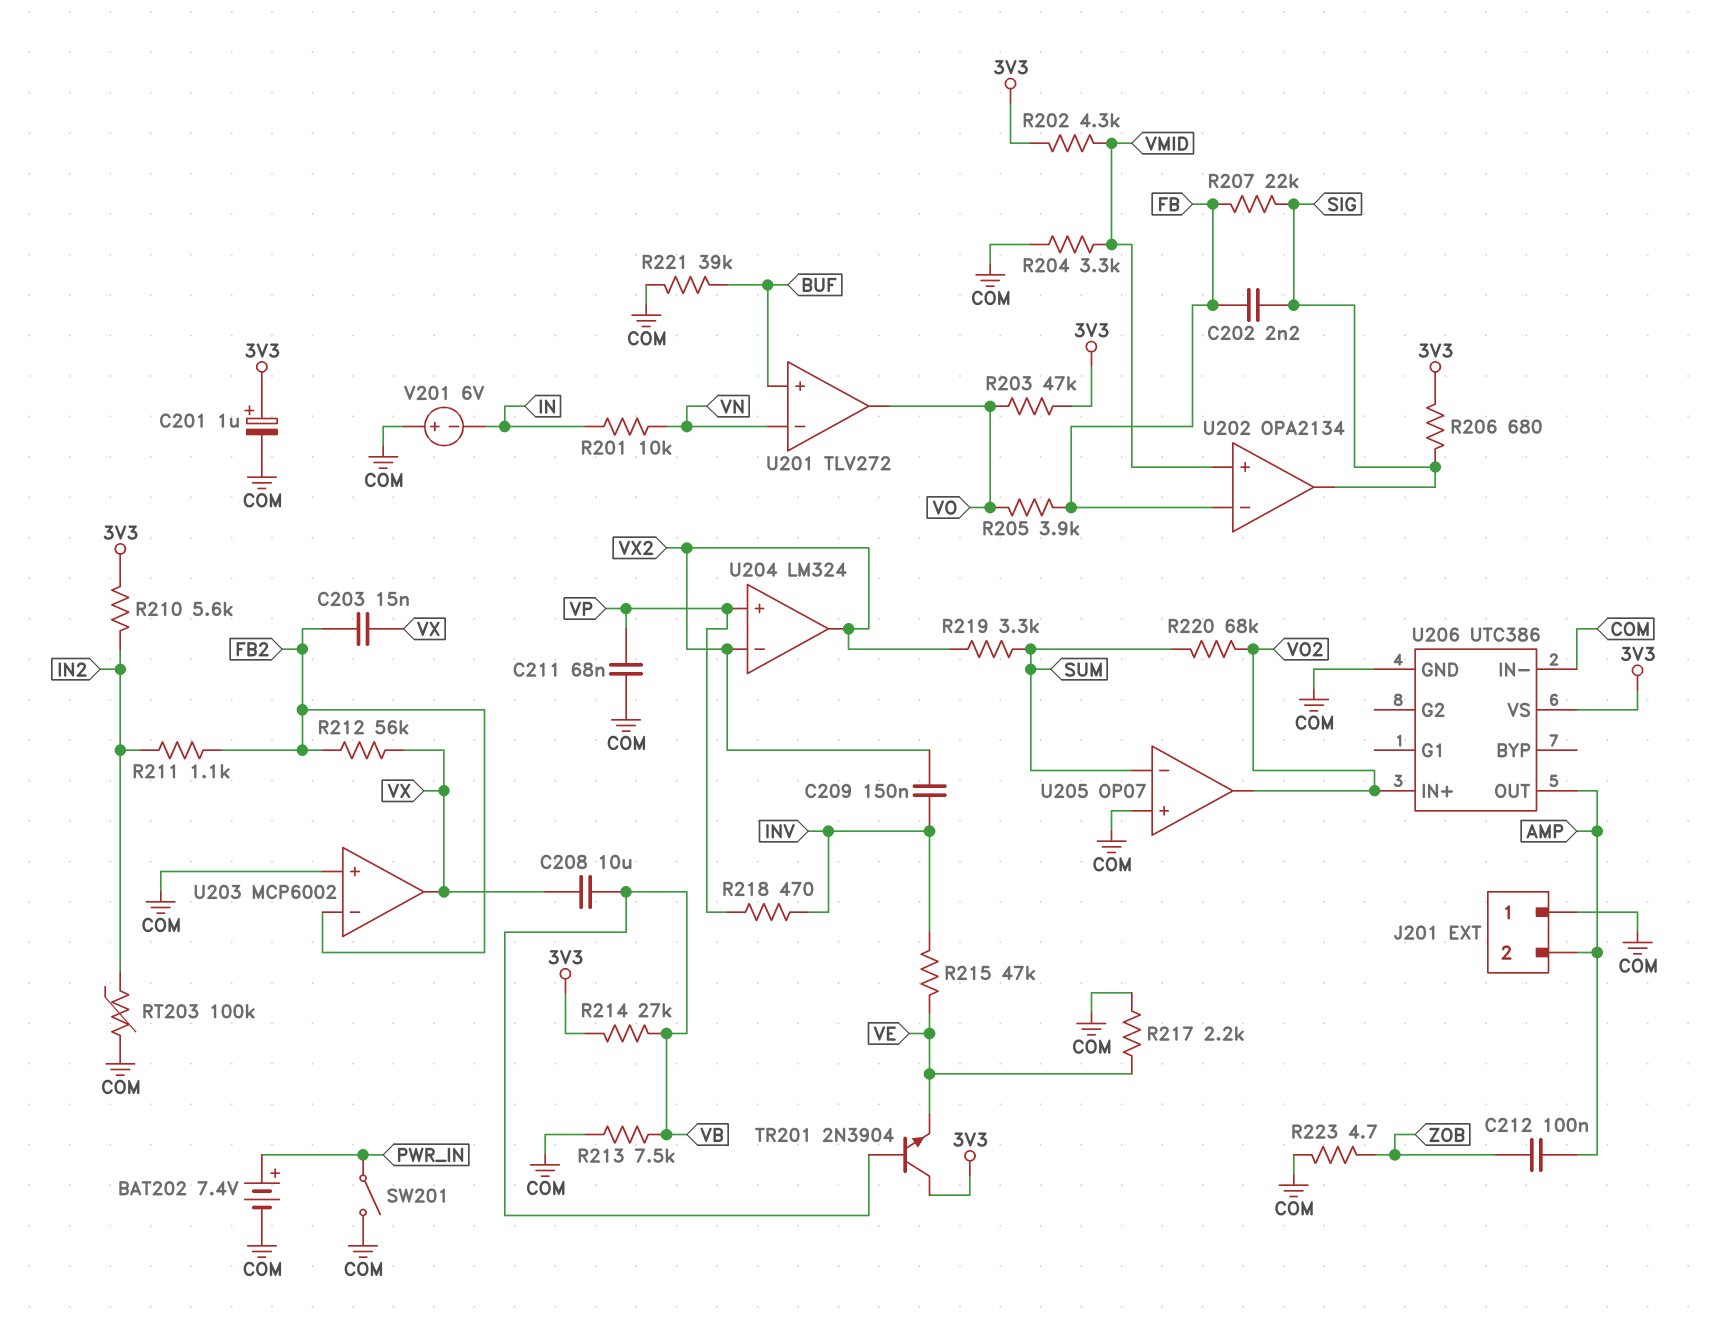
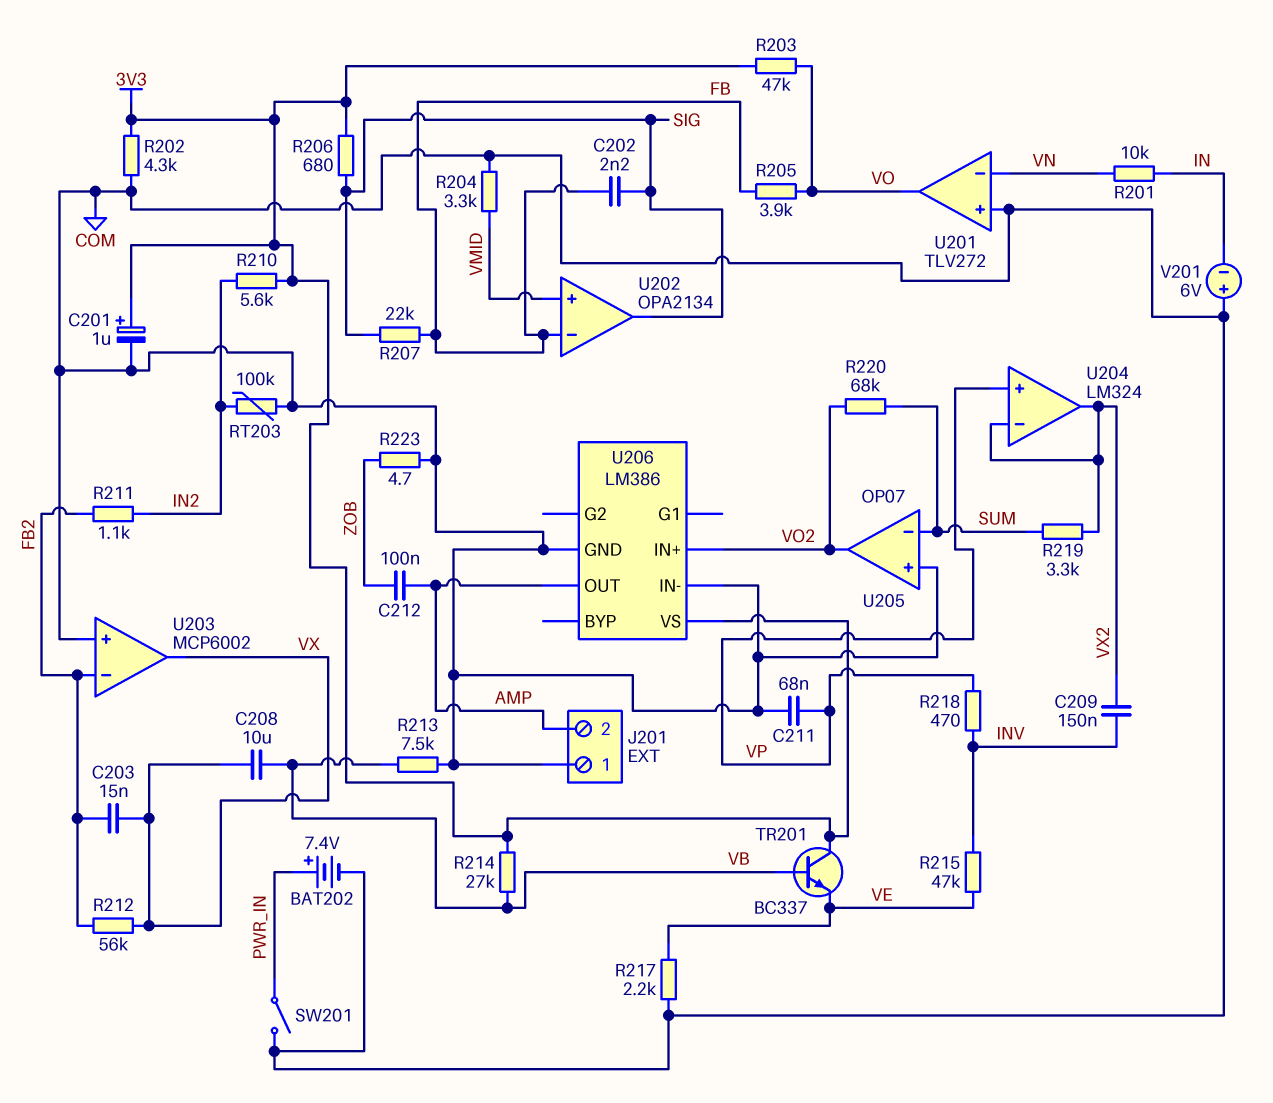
R202: 4.3k (3V3, VMID) -> 4.3k (3V3, COM)
R221: 39k (BUF, COM) -> none
TR201: NPN 2N3904 (B VB, C 3V3, E VE) -> NPN BC337 (B VB, C 3V3, E VE)
U201 pin in+: BUF -> COM
U206: UTC386 -> LM386

